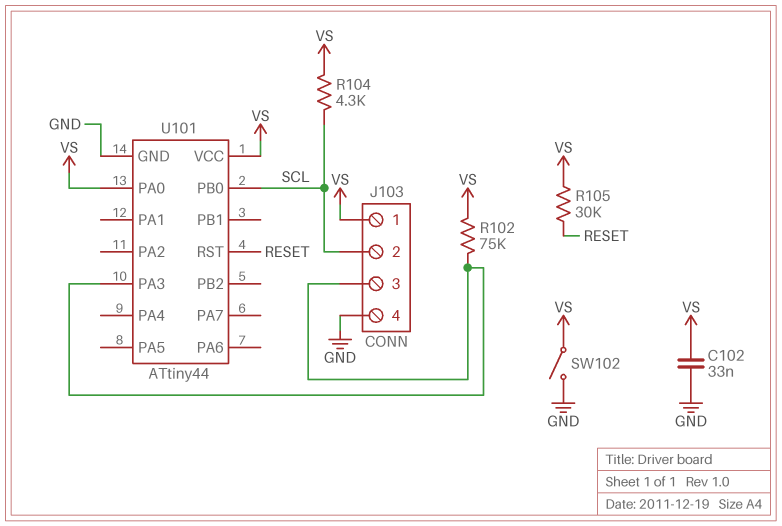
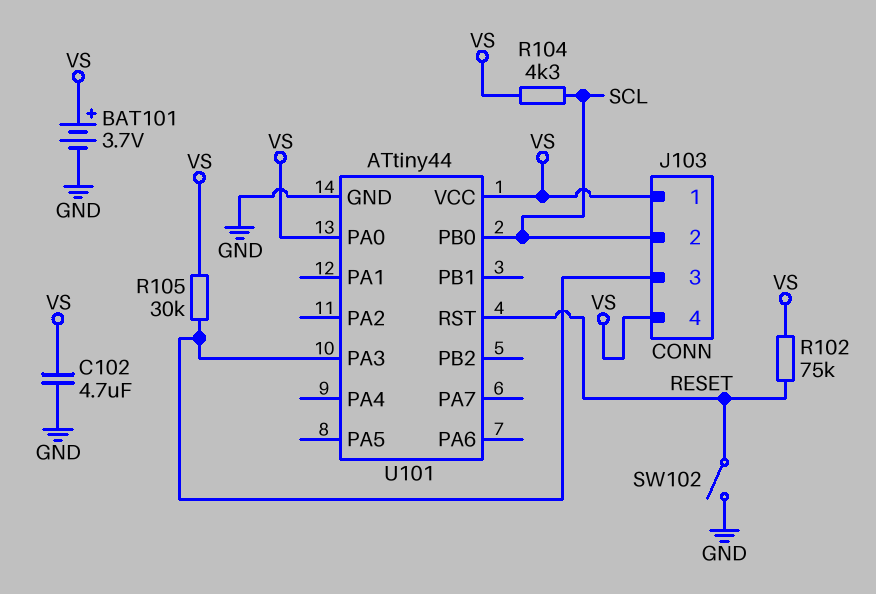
BAT101: none -> 3.7V (plus VS, minus GND)
C102: 33nF (GND, VS) -> 4.7uF (GND, VS)
J103 pin 4: GND -> VS
R102: 75k (J103/3, VS) -> 75k (RESET, VS)
R105: 30k (RESET, VS) -> 30k (J103/3, VS)
SW102: switch (GND, VS) -> switch (GND, RESET)

